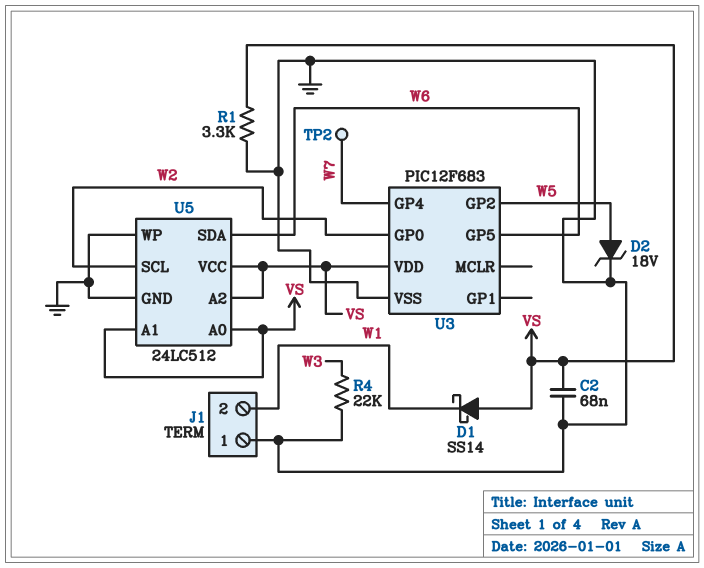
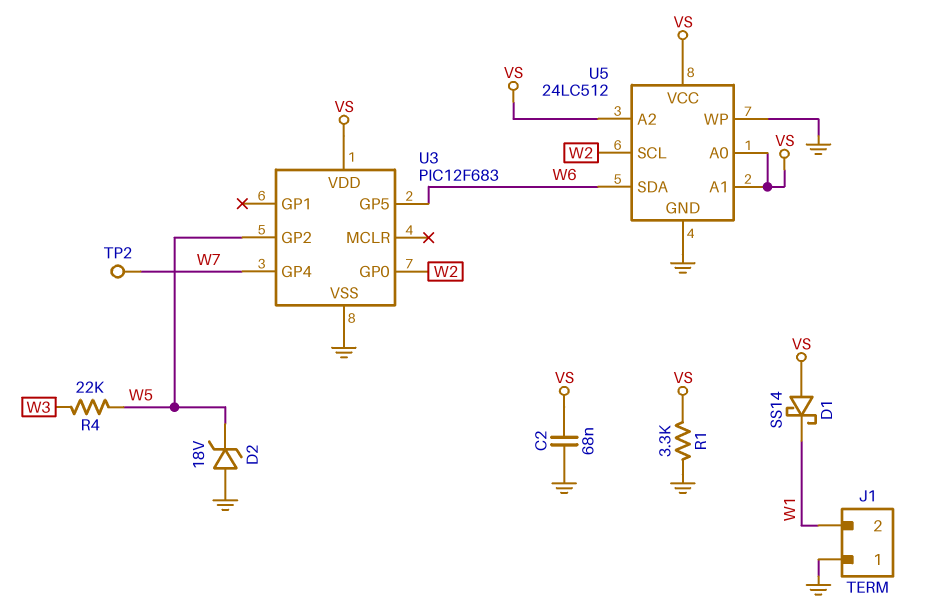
D2: zener 18V (A W5, K GND) -> zener 18V (A GND, K W5)
R4: 22k (GND, W3) -> 22k (W3, W5)

